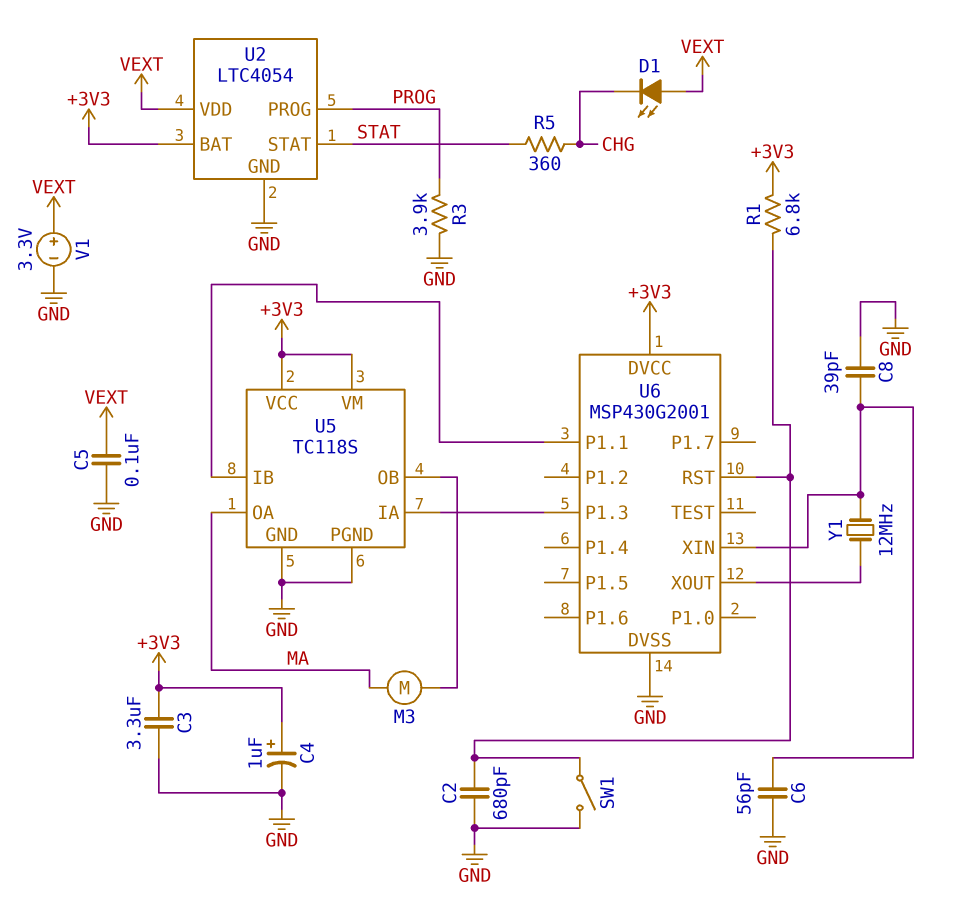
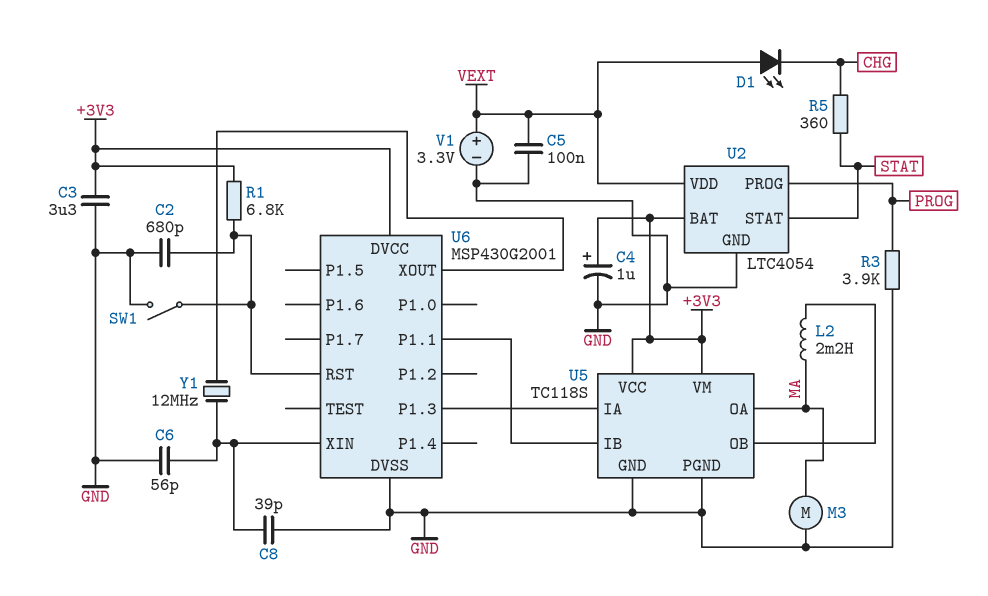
L2: none -> 2.2mH (MA, U5/OB)
M3: motor (MA, U5/OB) -> motor (GND, MA)

